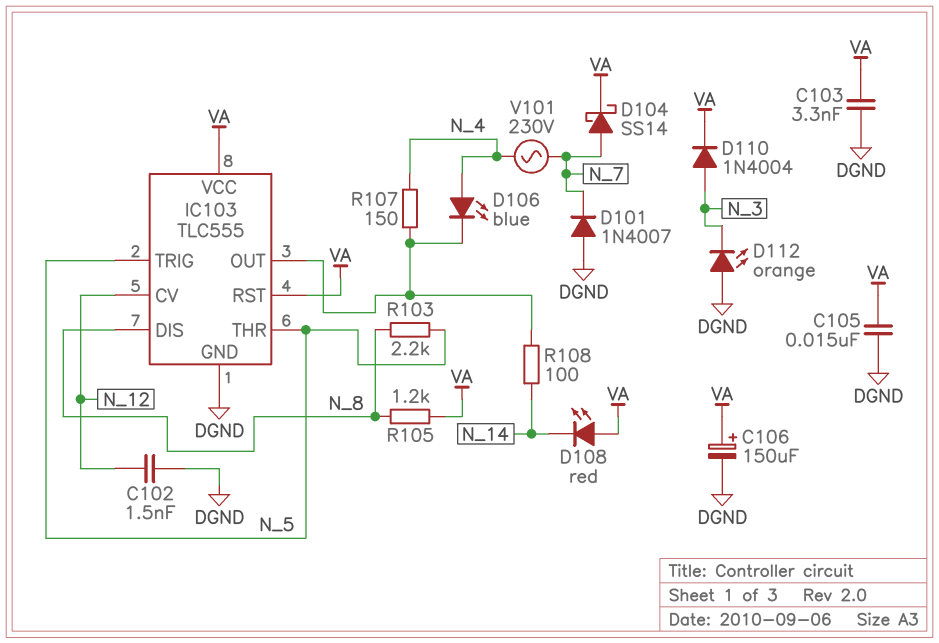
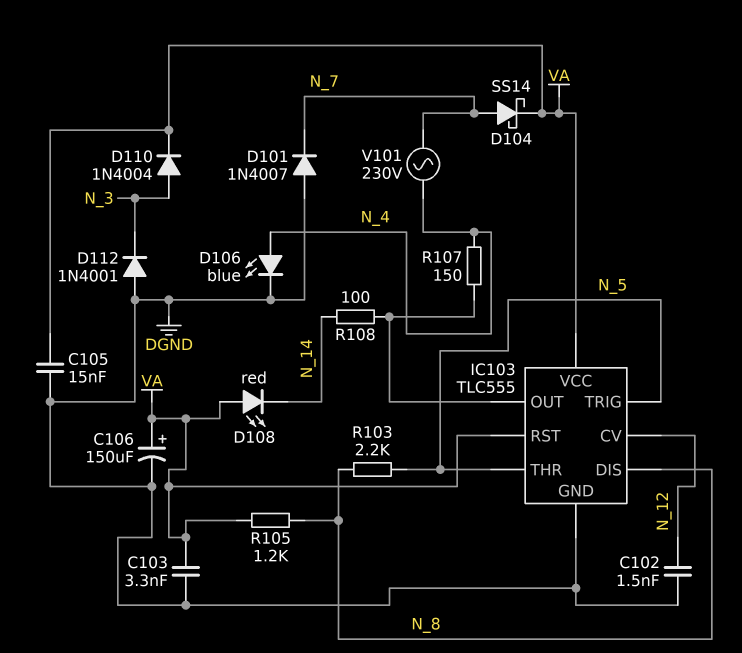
D106: LED blue (A N_4, K IC103/OUT) -> LED blue (A N_4, K DGND)
D112: LED orange (A DGND, K N_3) -> diode 1N4001 (A DGND, K N_3)

